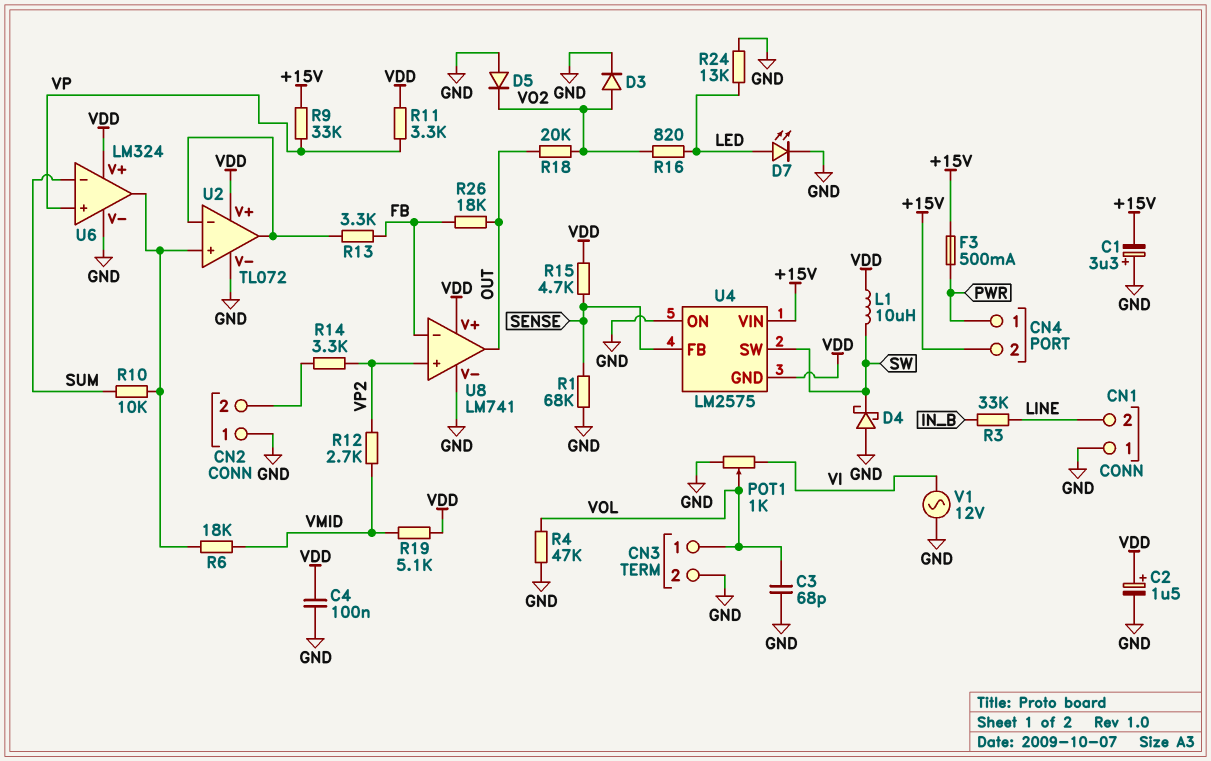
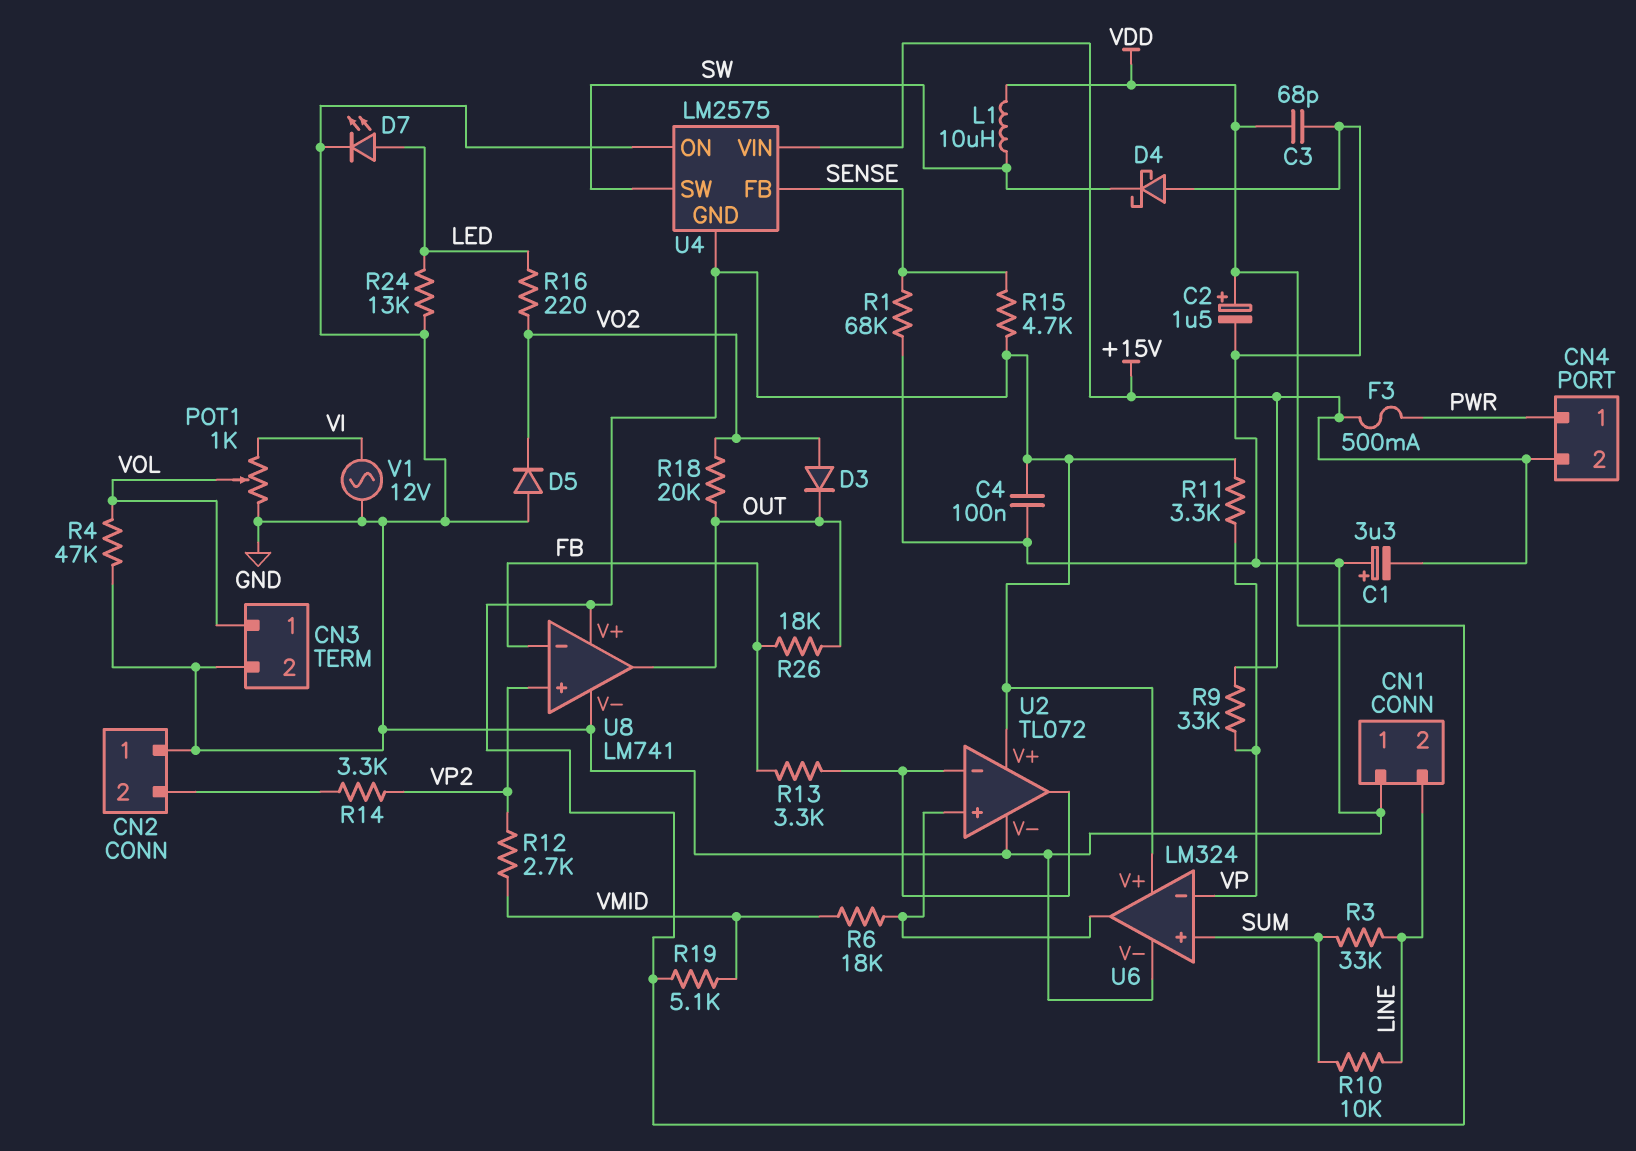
C3: 68pF (GND, VOL) -> 68pF (GND, VDD)
D3: diode (A VO2, K GND) -> diode (A VO2, K OUT)
R3: 33k (IN_B, LINE) -> 33k (LINE, SUM)
R10: 10k (SUM, U2/in+) -> 10k (LINE, SUM)
R16: 820 (LED, VO2) -> 220 (LED, VO2)
U6 pin in+: VP -> SUM
U6 pin in-: SUM -> VP

